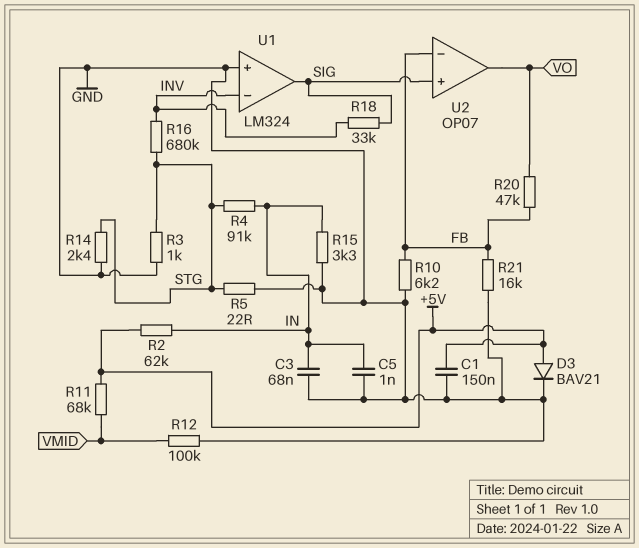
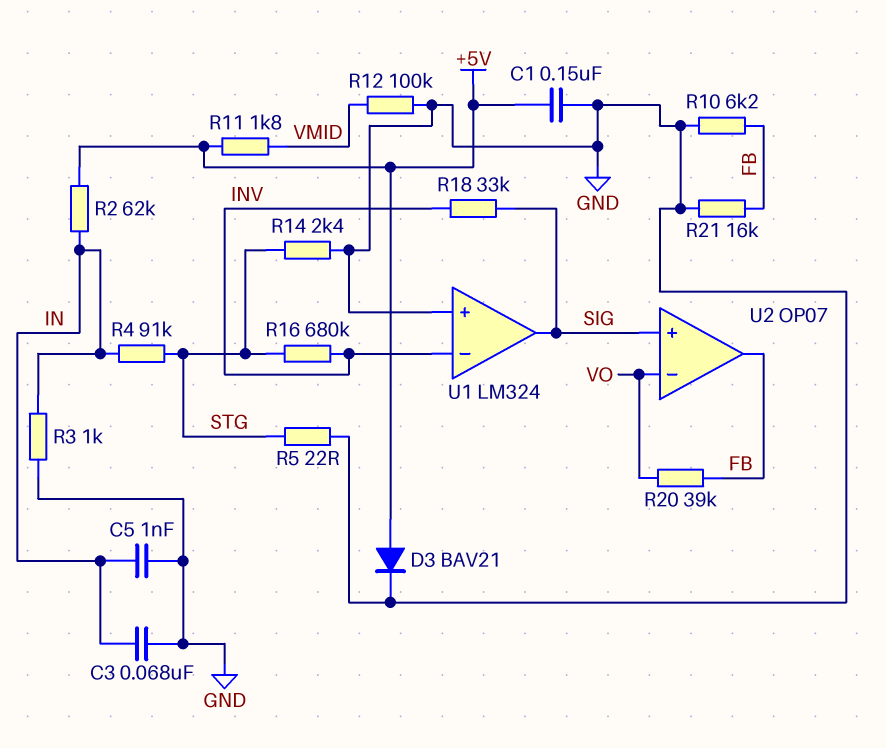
R3: 1k (GND, STG) -> 1k (GND, IN)
R11: 68k (+5V, VMID) -> 1.8k (+5V, VMID)
R15: 3.3k (GND, IN) -> none
R20: 47k (FB, VO) -> 39k (FB, VO)
U2 pin in-: FB -> VO
U2 pin out: VO -> FB

